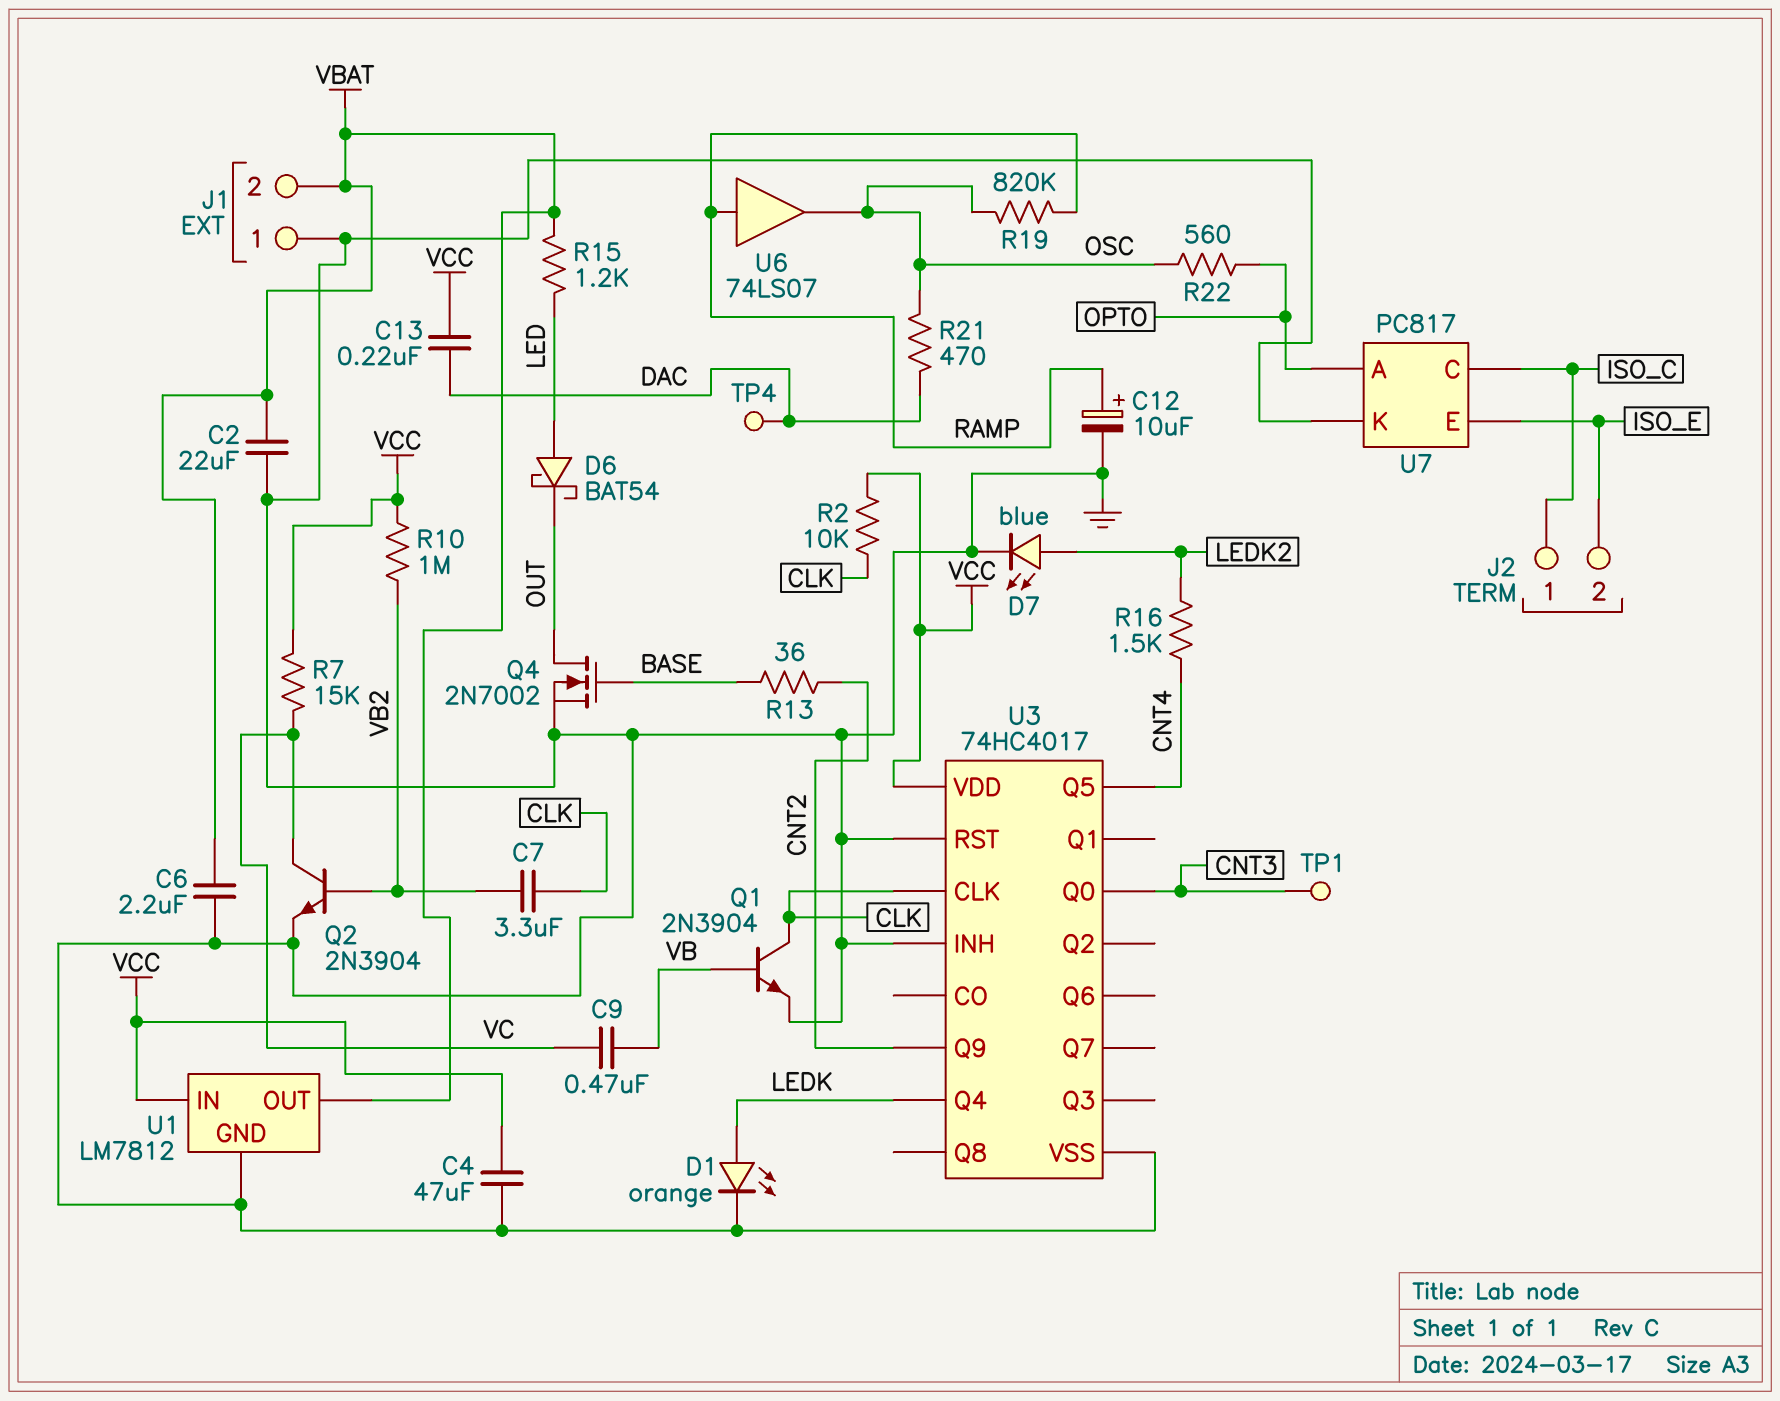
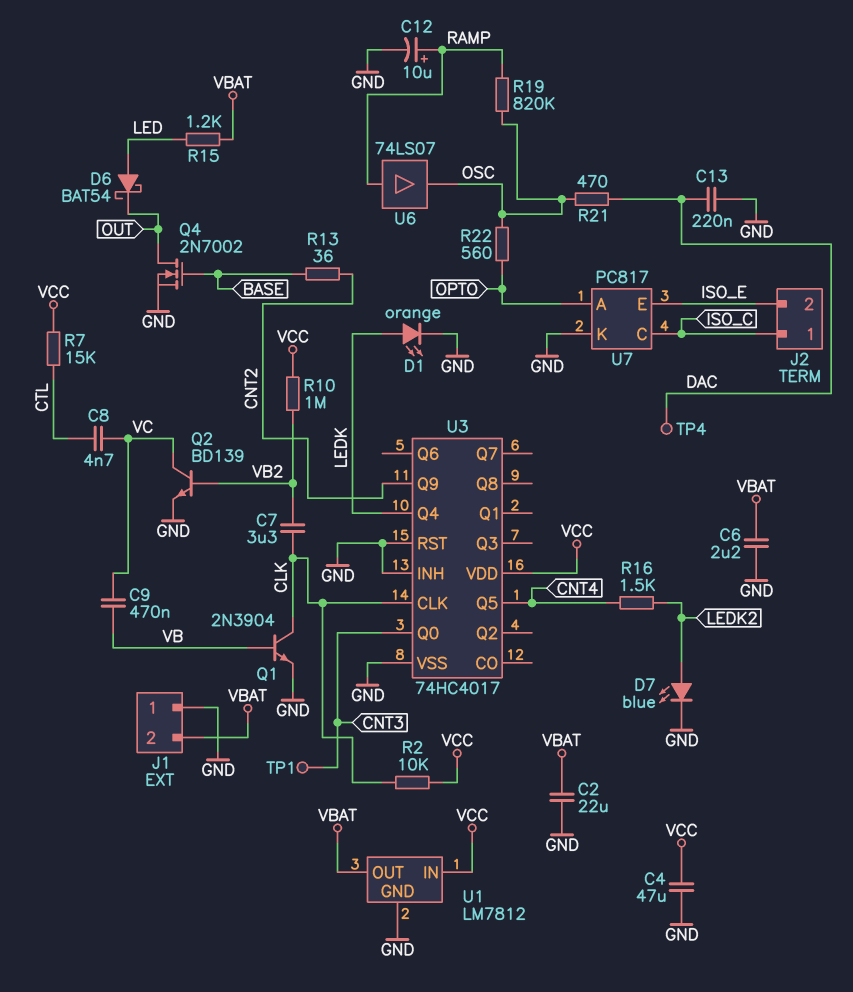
C8: none -> 4.7nF (CTL, VC)
C13: 220nF (DAC, VCC) -> 220nF (DAC, GND)
Q2: NPN 2N3904 (B VB2, C VC, E GND) -> NPN BD139 (B VB2, C VC, E GND)
R7: 15k (VC, VCC) -> 15k (CTL, VCC)

